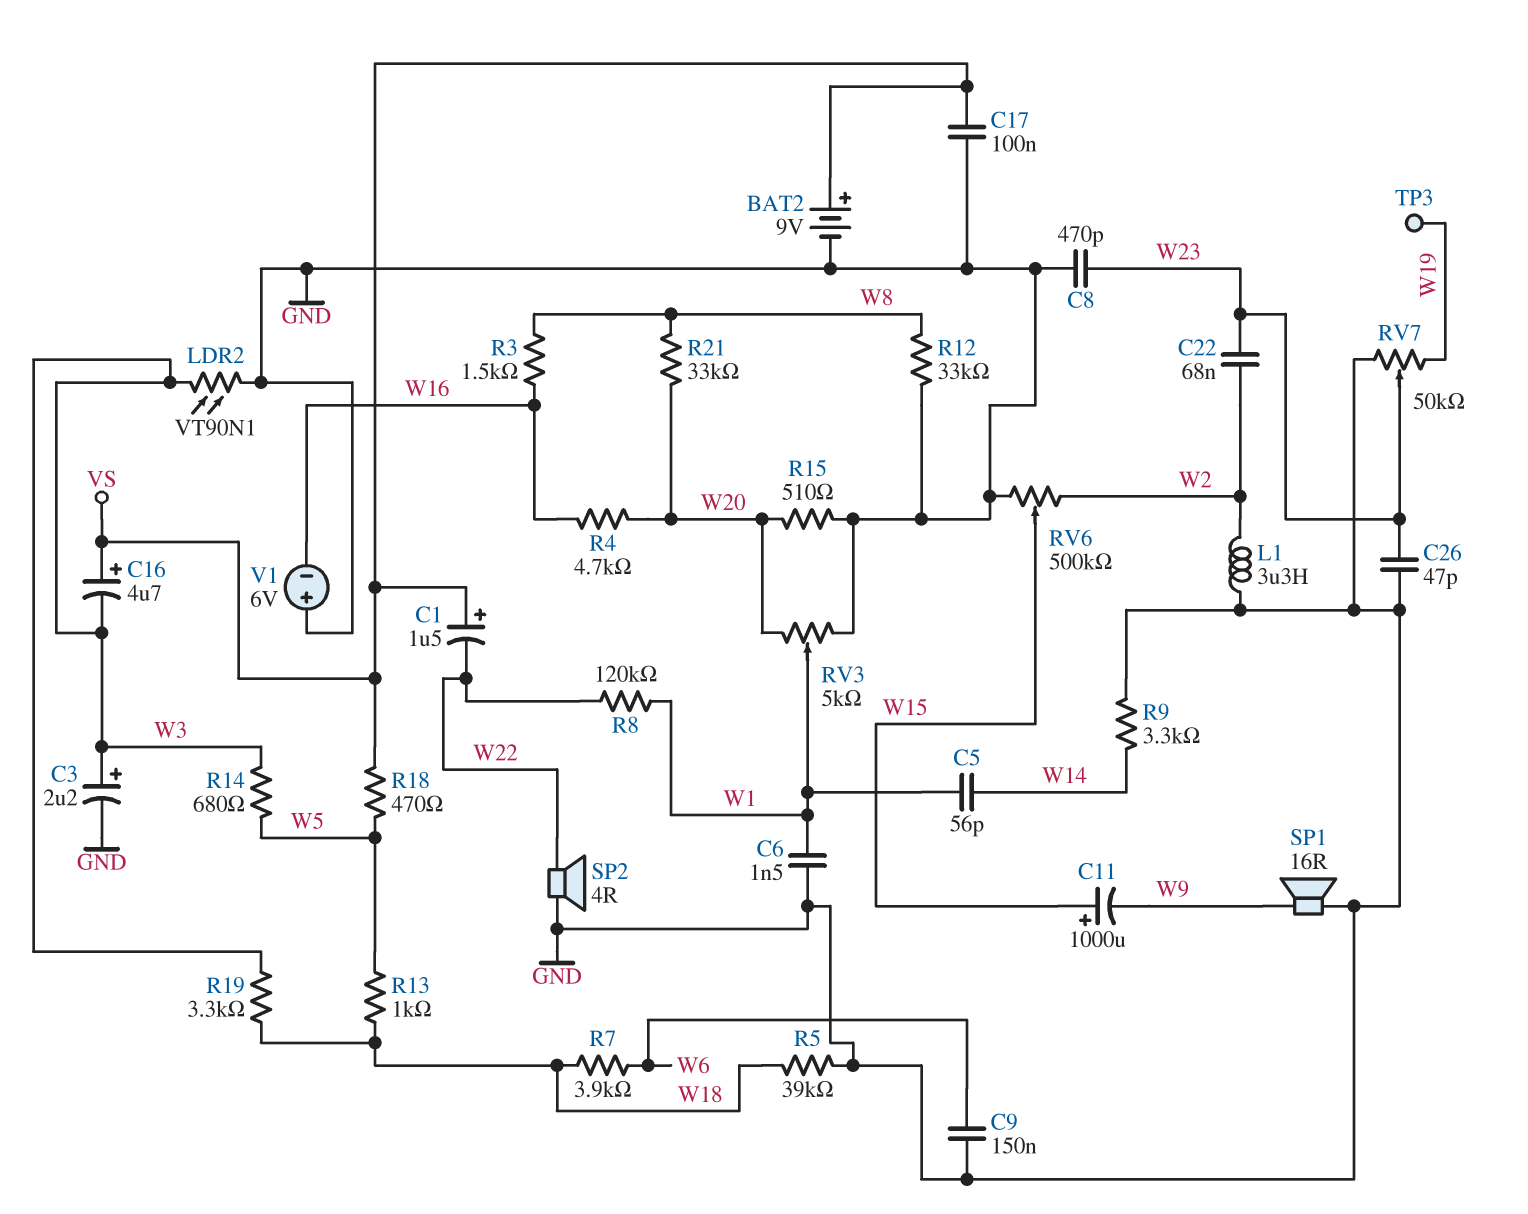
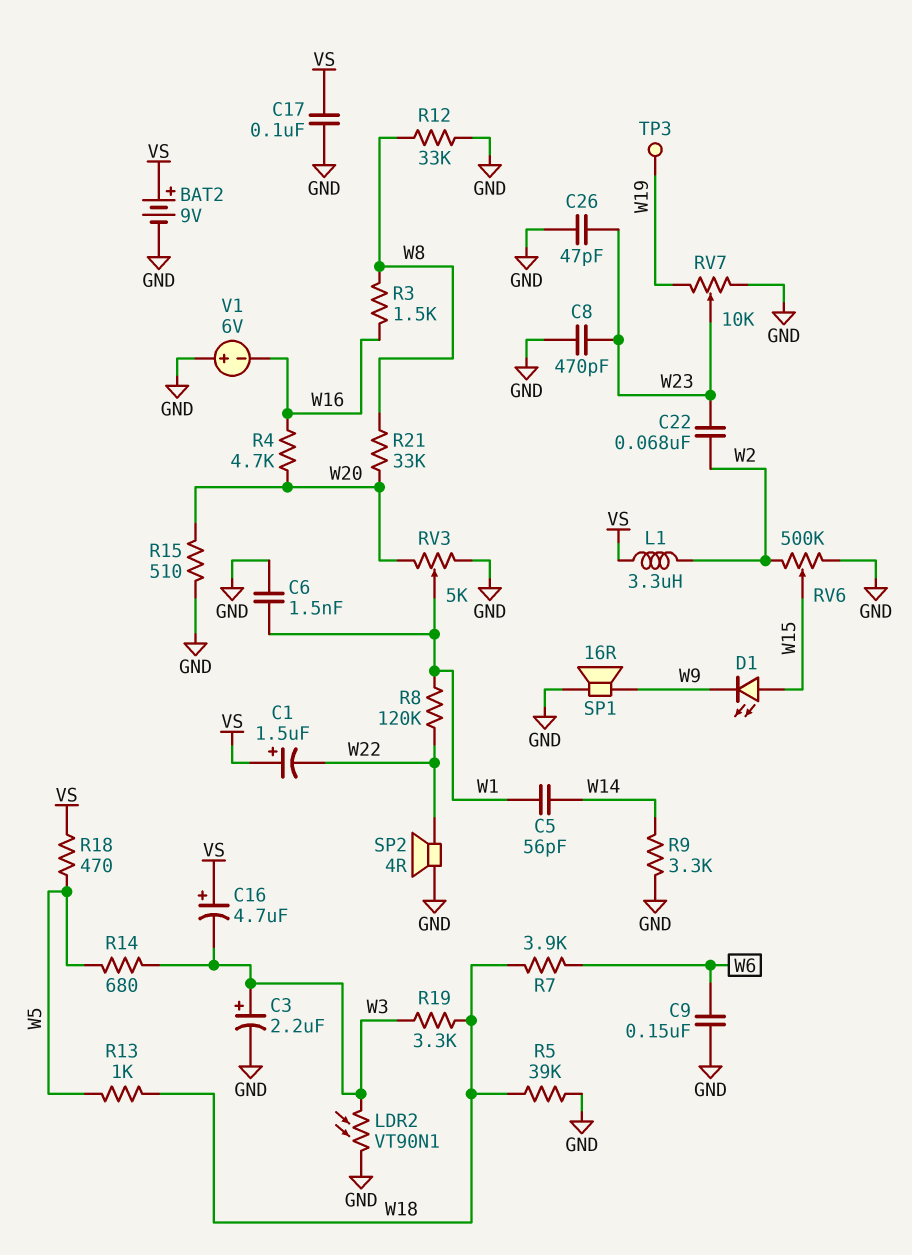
C11: 1000uF (plus W15, minus W9) -> none
D1: none -> LED (A W15, K W9)
L1: 3.3uH (GND, W2) -> 3.3uH (VS, W2)
RV7: 50k (GND, W19, wiper W23) -> 10k (GND, W19, wiper W23)

